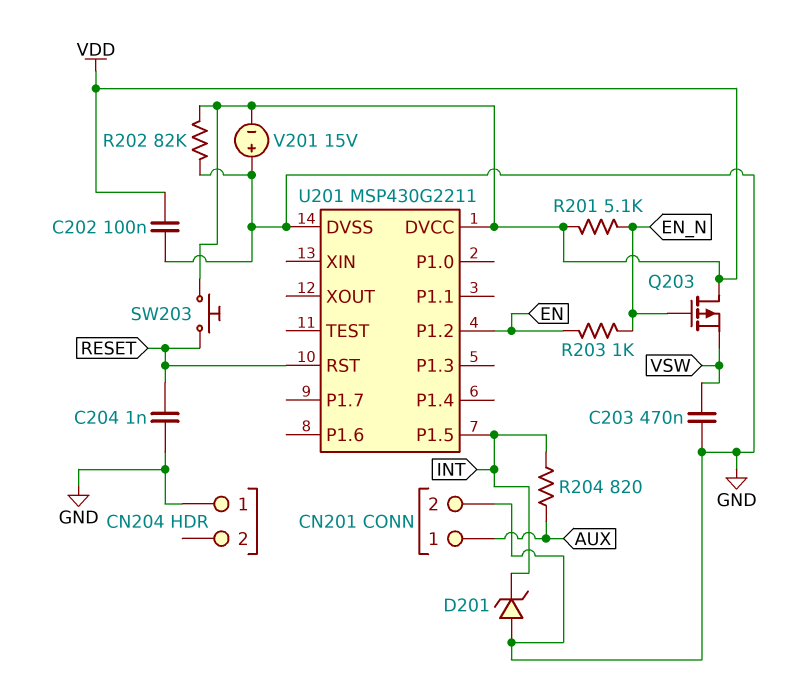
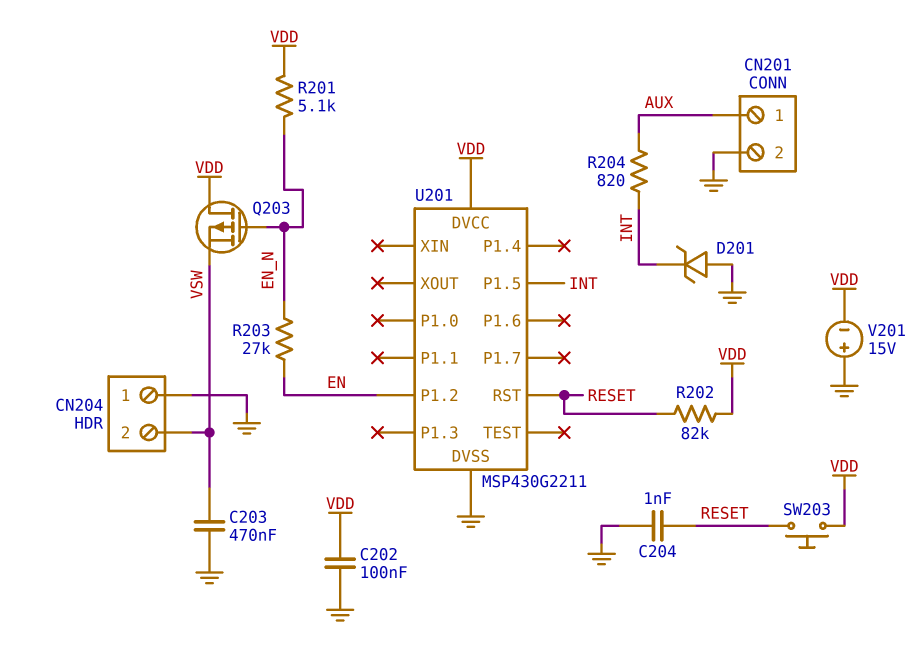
CN204 pin 2: none -> VSW
R202: 82k (GND, VDD) -> 82k (RESET, VDD)
R203: 1k (EN, EN_N) -> 27k (EN, EN_N)

